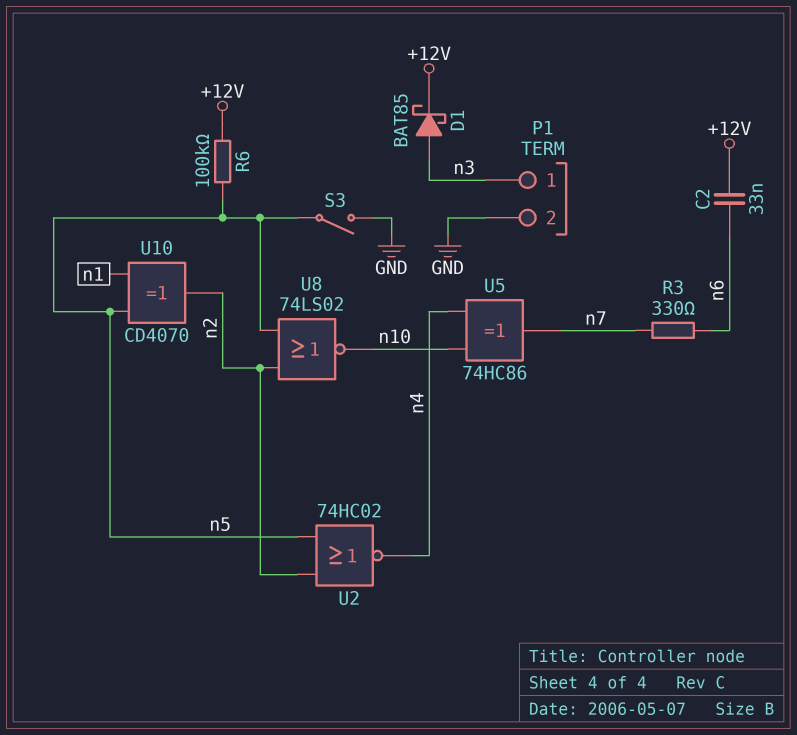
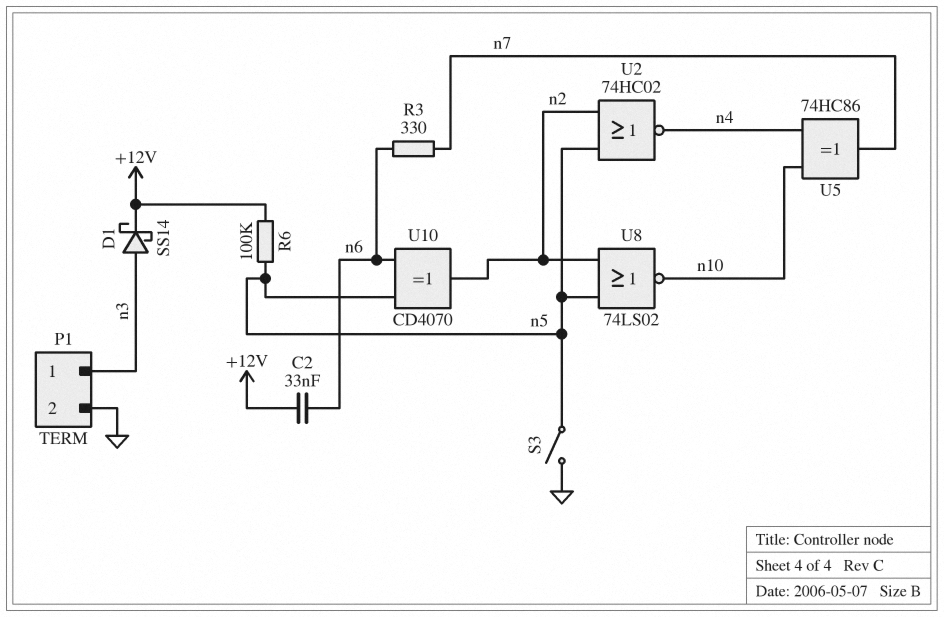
D1: schottky BAT85 (A n3, K +12V) -> schottky SS14 (A n3, K +12V)
U10: XOR CD4070 (in n1, in n5, out n2) -> XOR CD4070 (in n5, in n6, out n2)

